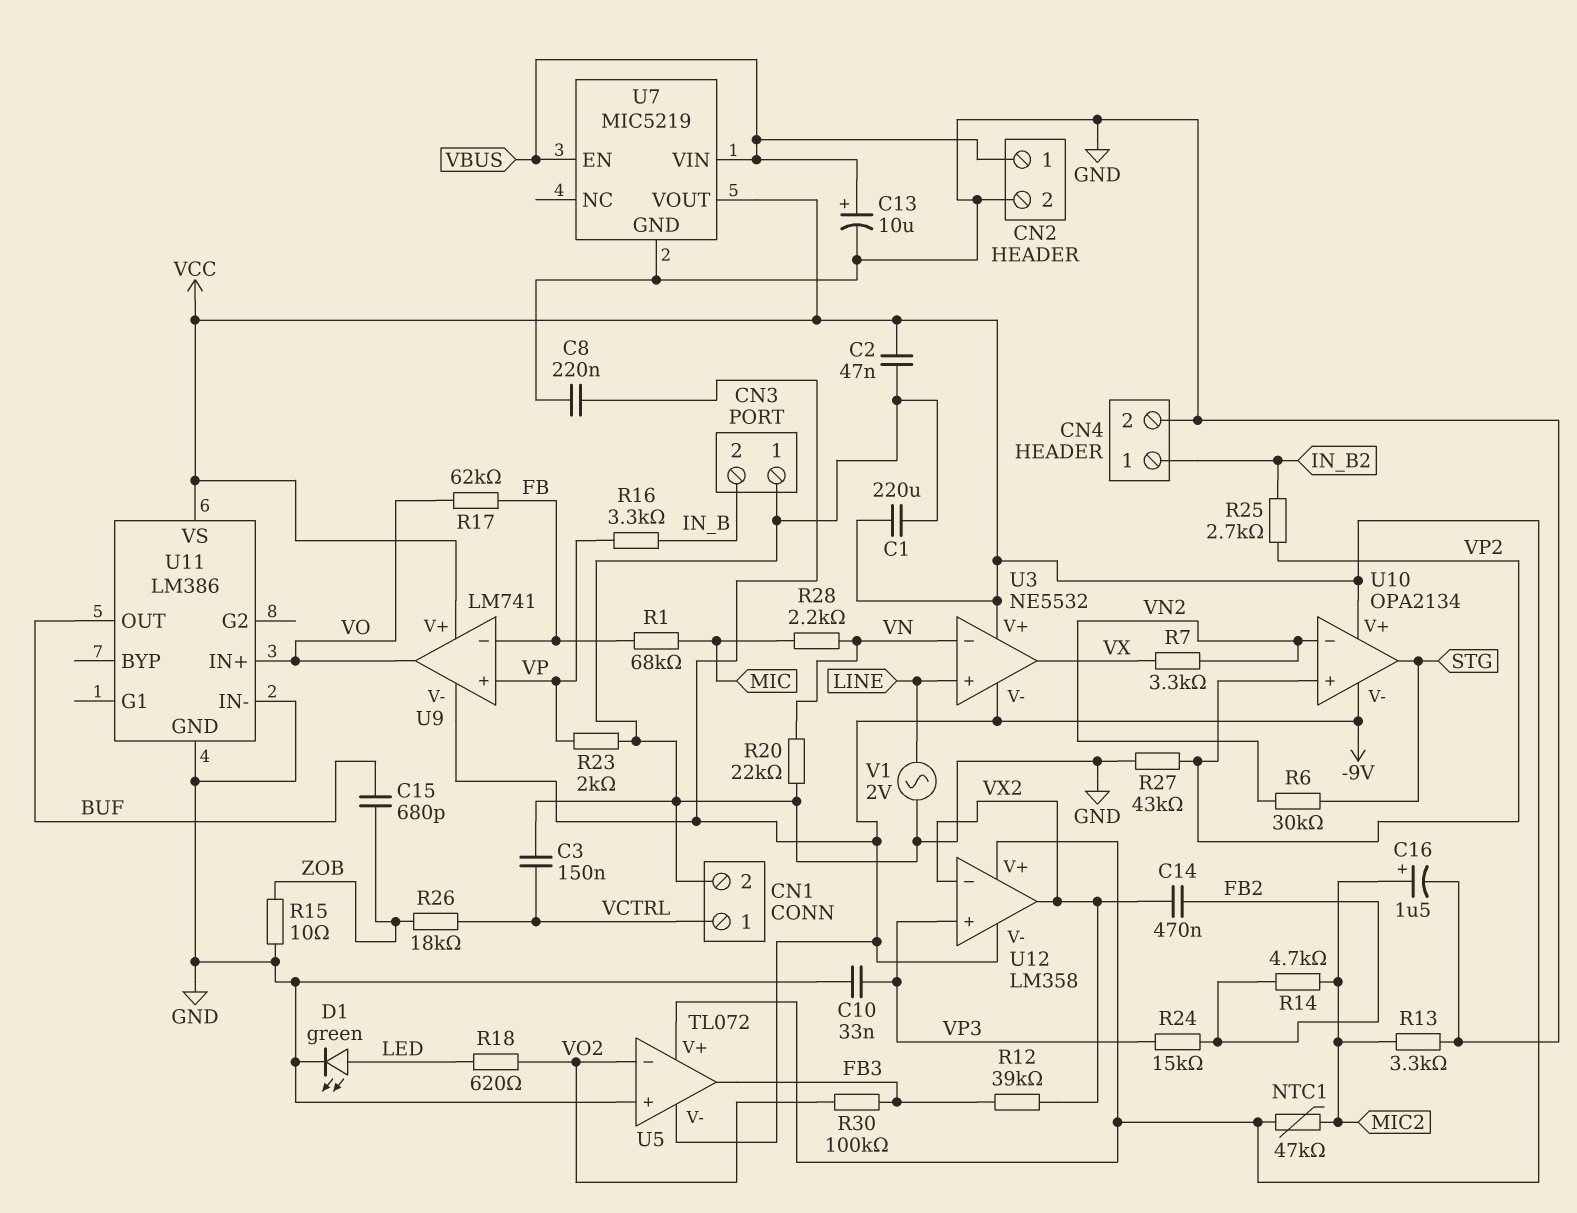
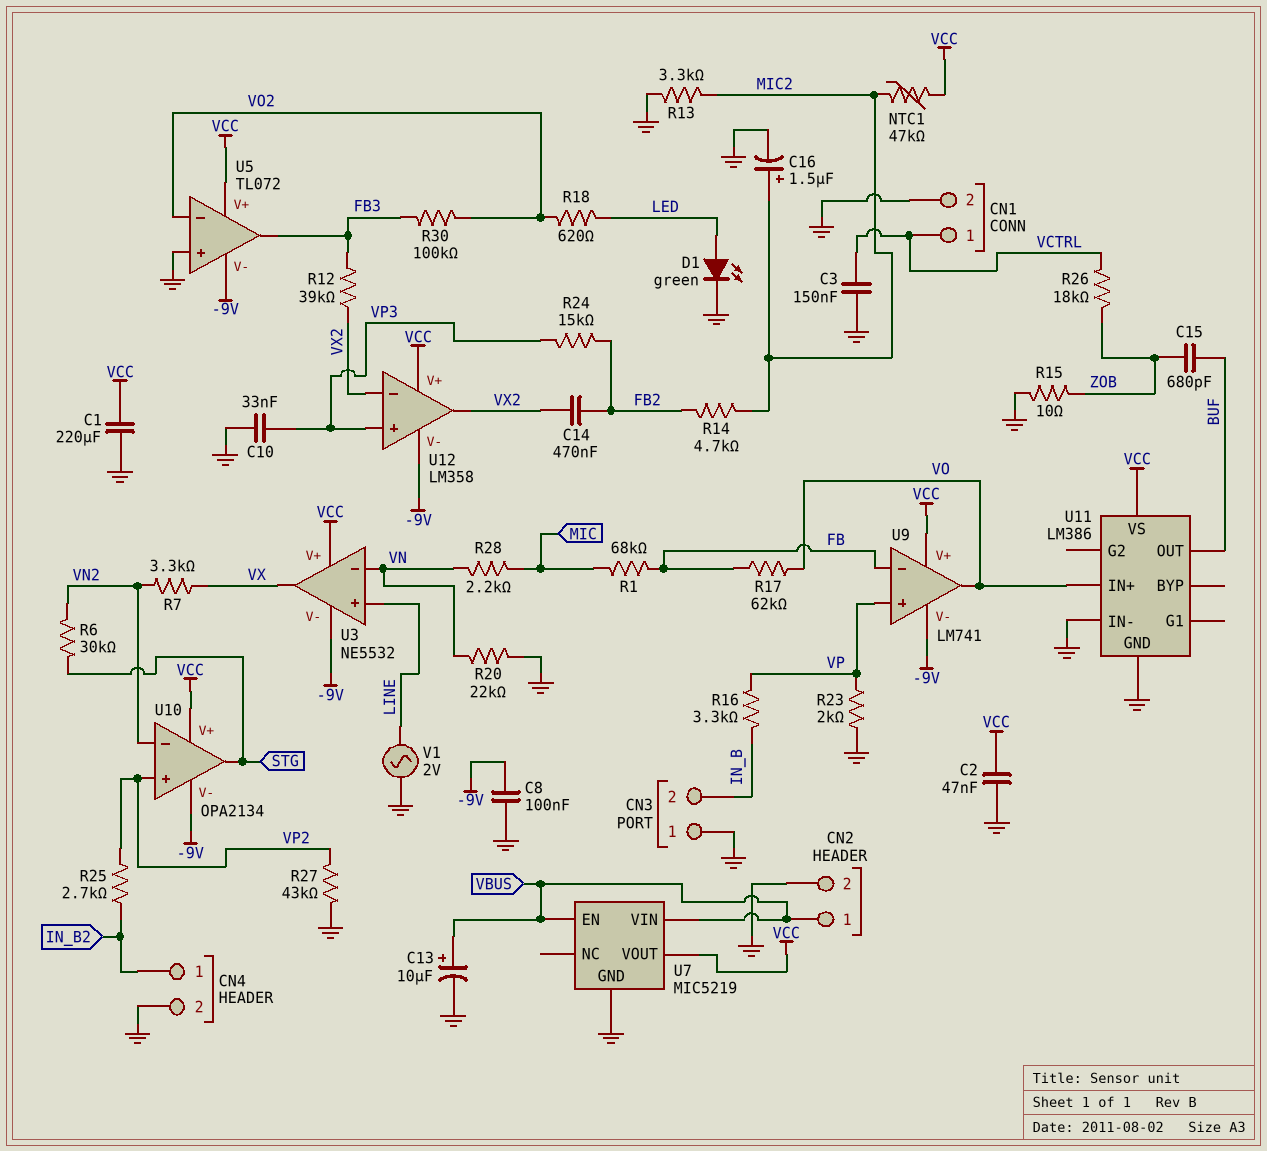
C8: 220nF (-9V, GND) -> 100nF (-9V, GND)

